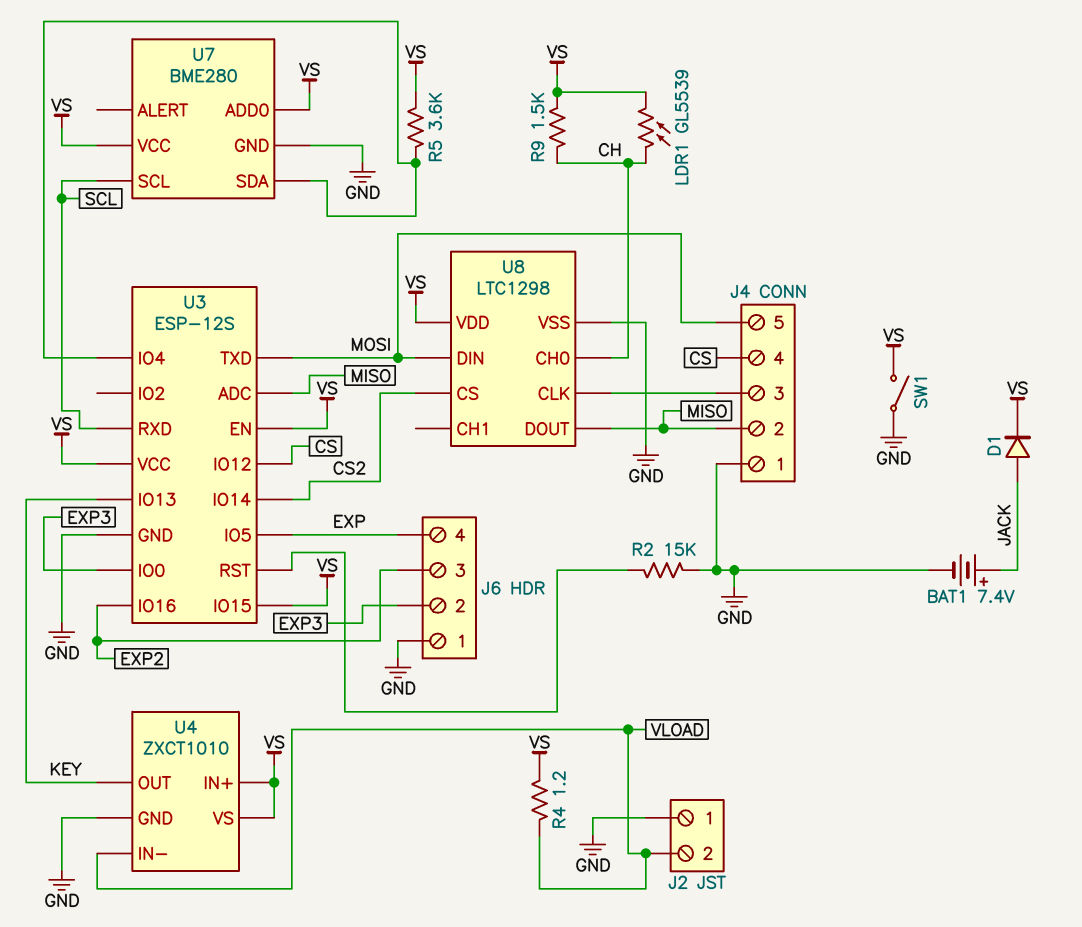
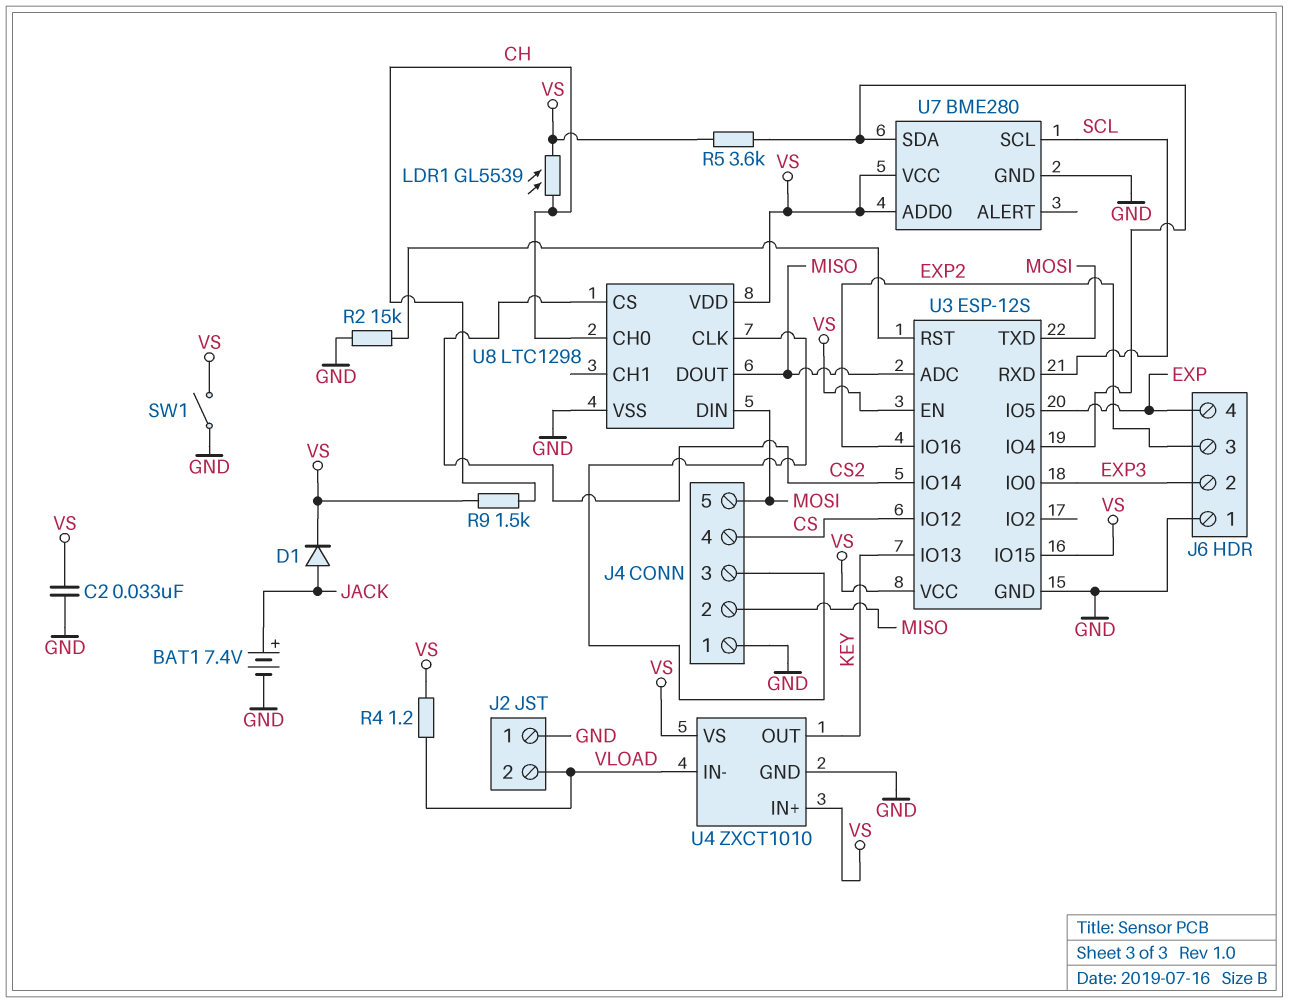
C2: none -> 33nF (GND, VS)

